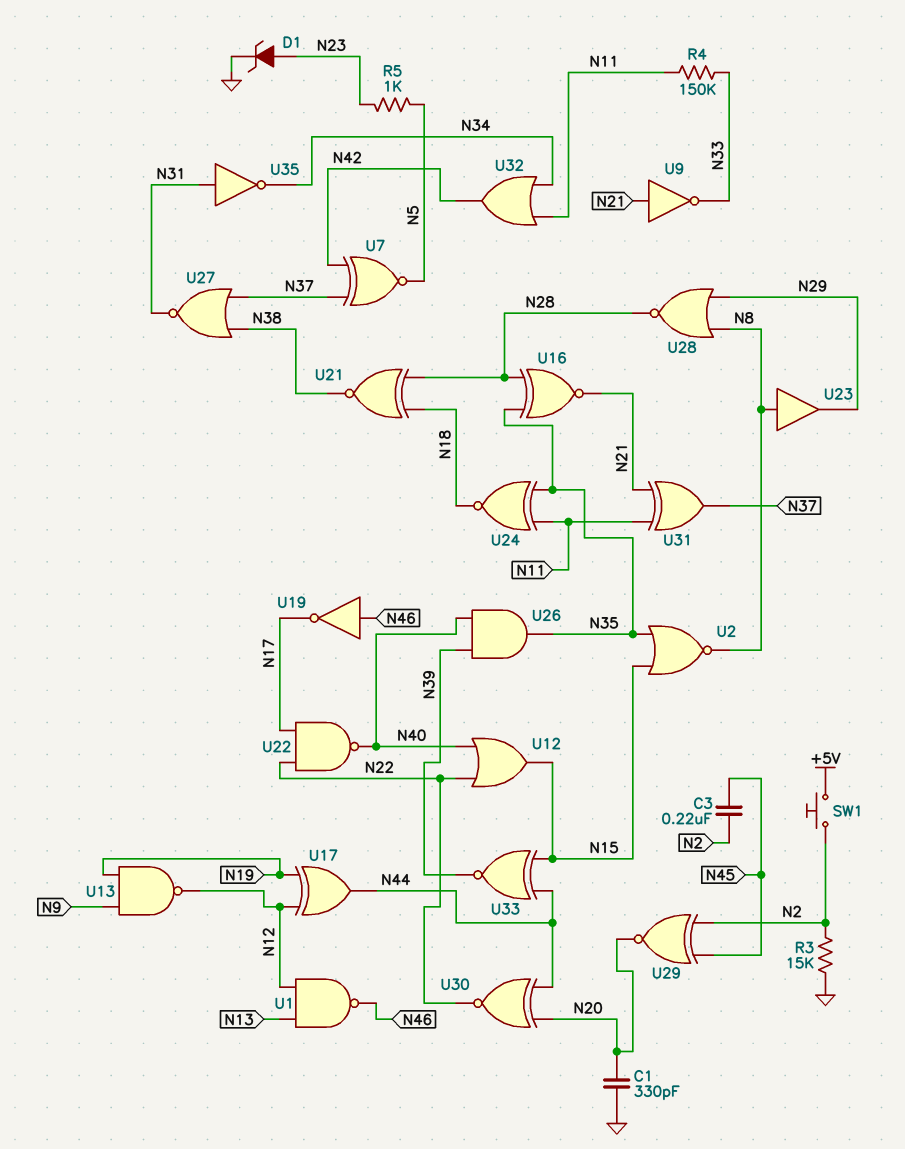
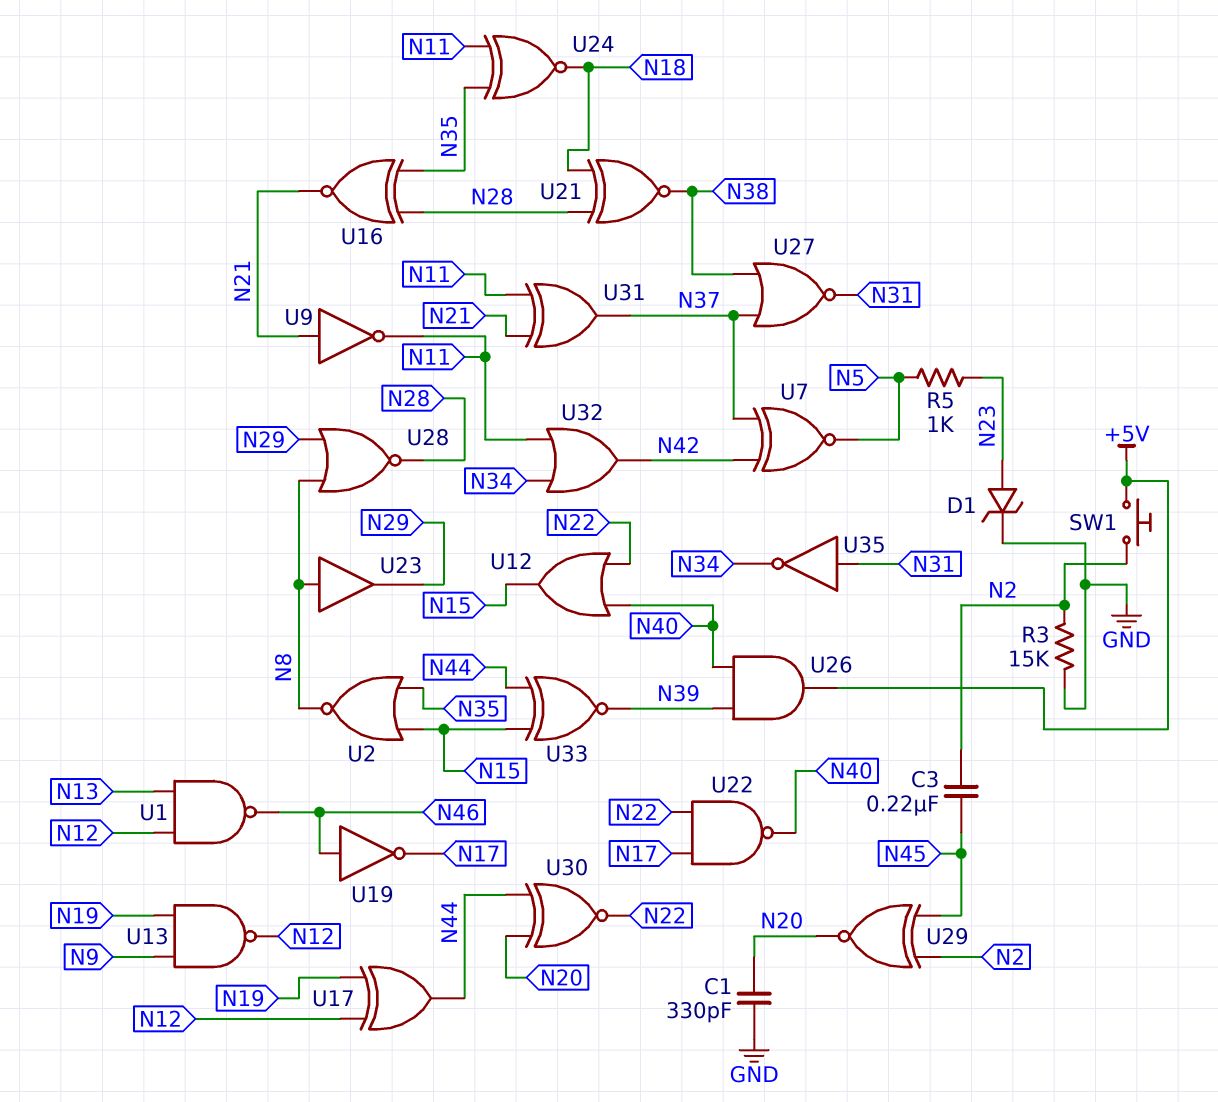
R4: 150k (N11, N33) -> none
U9: NOT (in N21, out N33) -> NOT (in N21, out N11)
U26: AND (in N39, in N40, out N35) -> AND (in N39, in N40, out +5V)

